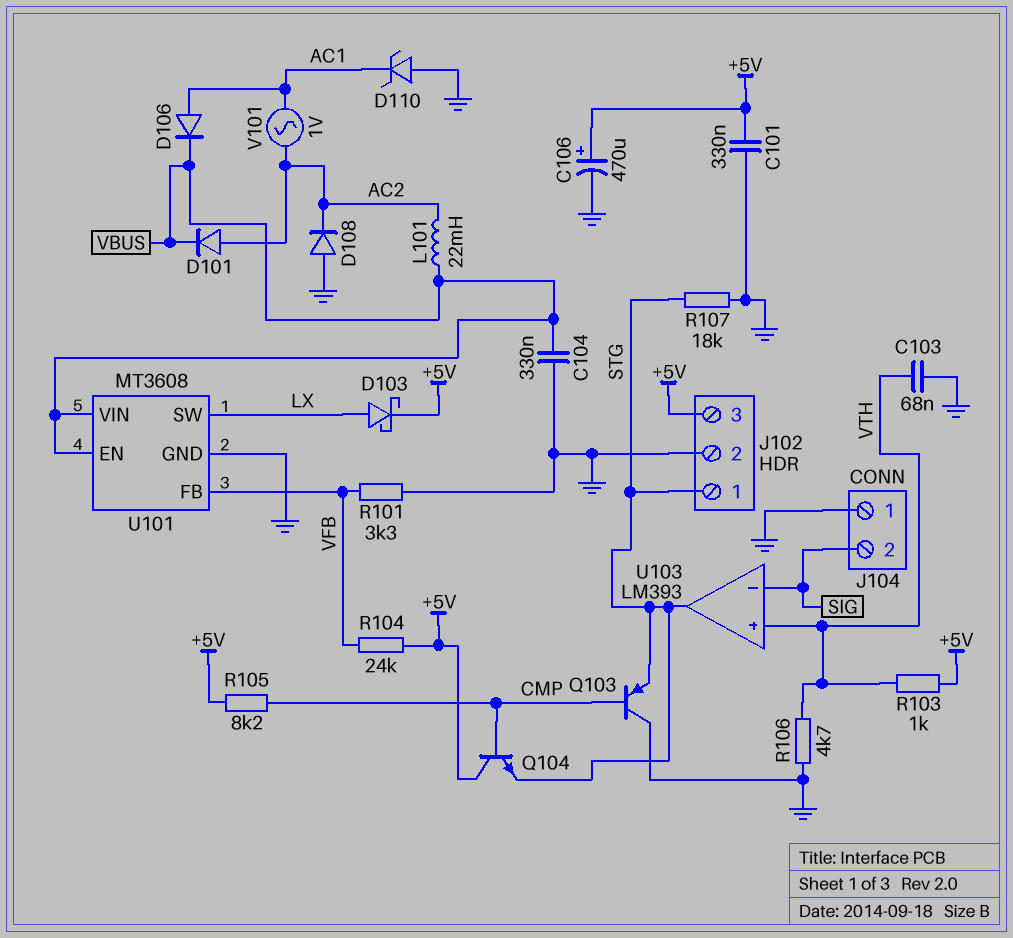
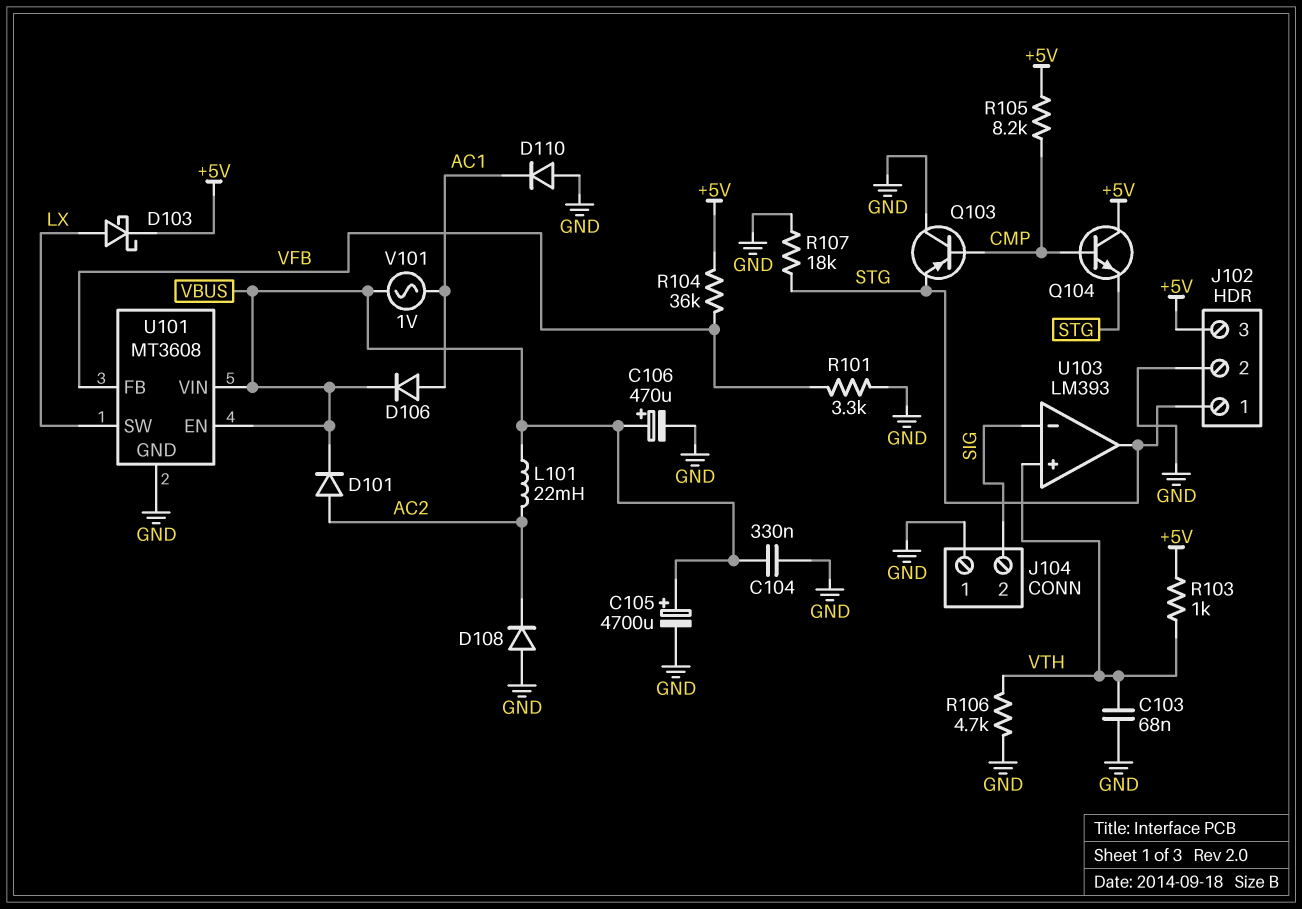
C101: 330nF (+5V, GND) -> none
C105: none -> 4700uF (plus VBUS, minus GND)
C106: 470uF (plus +5V, minus GND) -> 470uF (plus VBUS, minus GND)
D110: zener (A GND, K AC1) -> diode (A GND, K AC1)
R104: 24k (+5V, VFB) -> 36k (+5V, VFB)
V101: AC 1V (AC1, AC2) -> AC 1V (AC1, VBUS)

